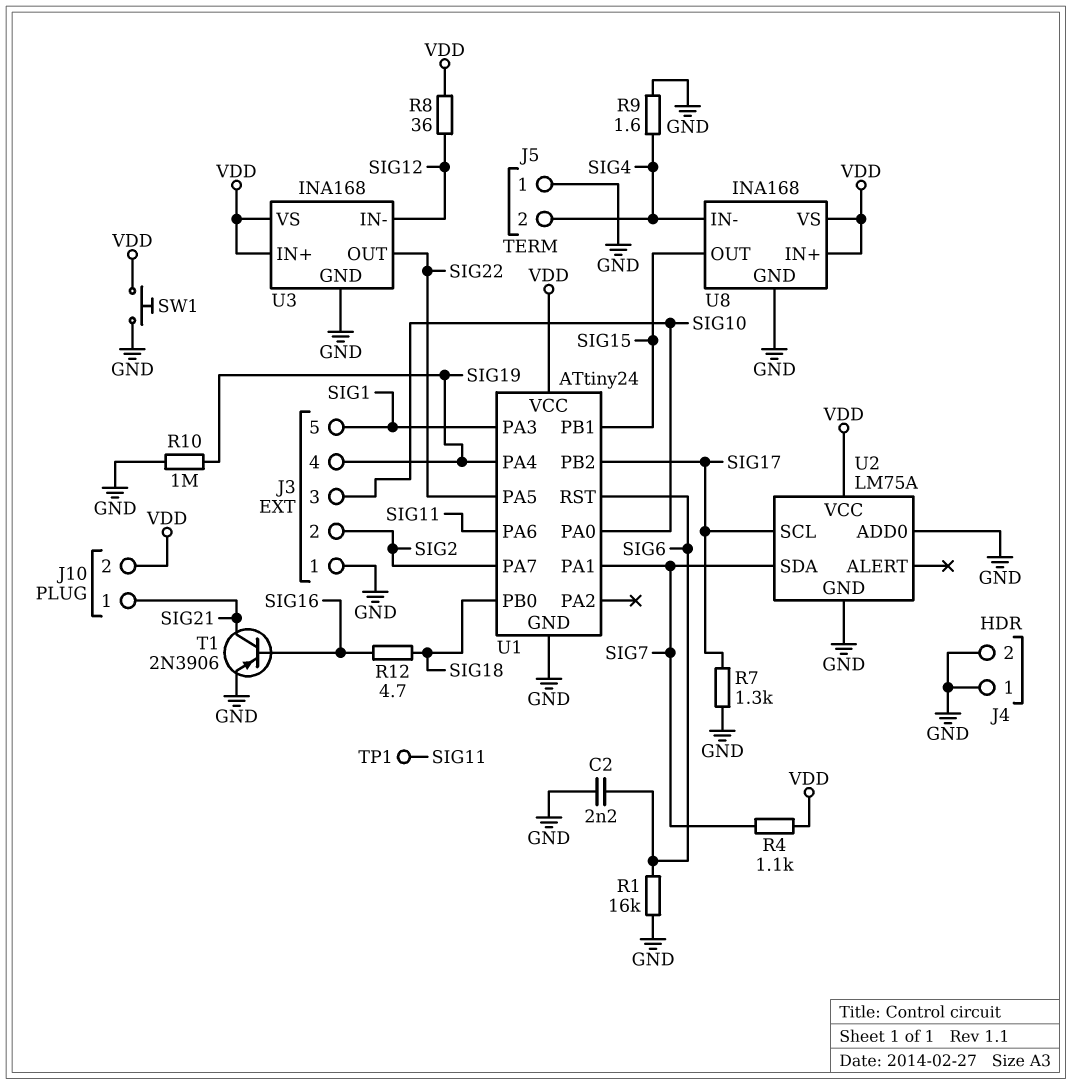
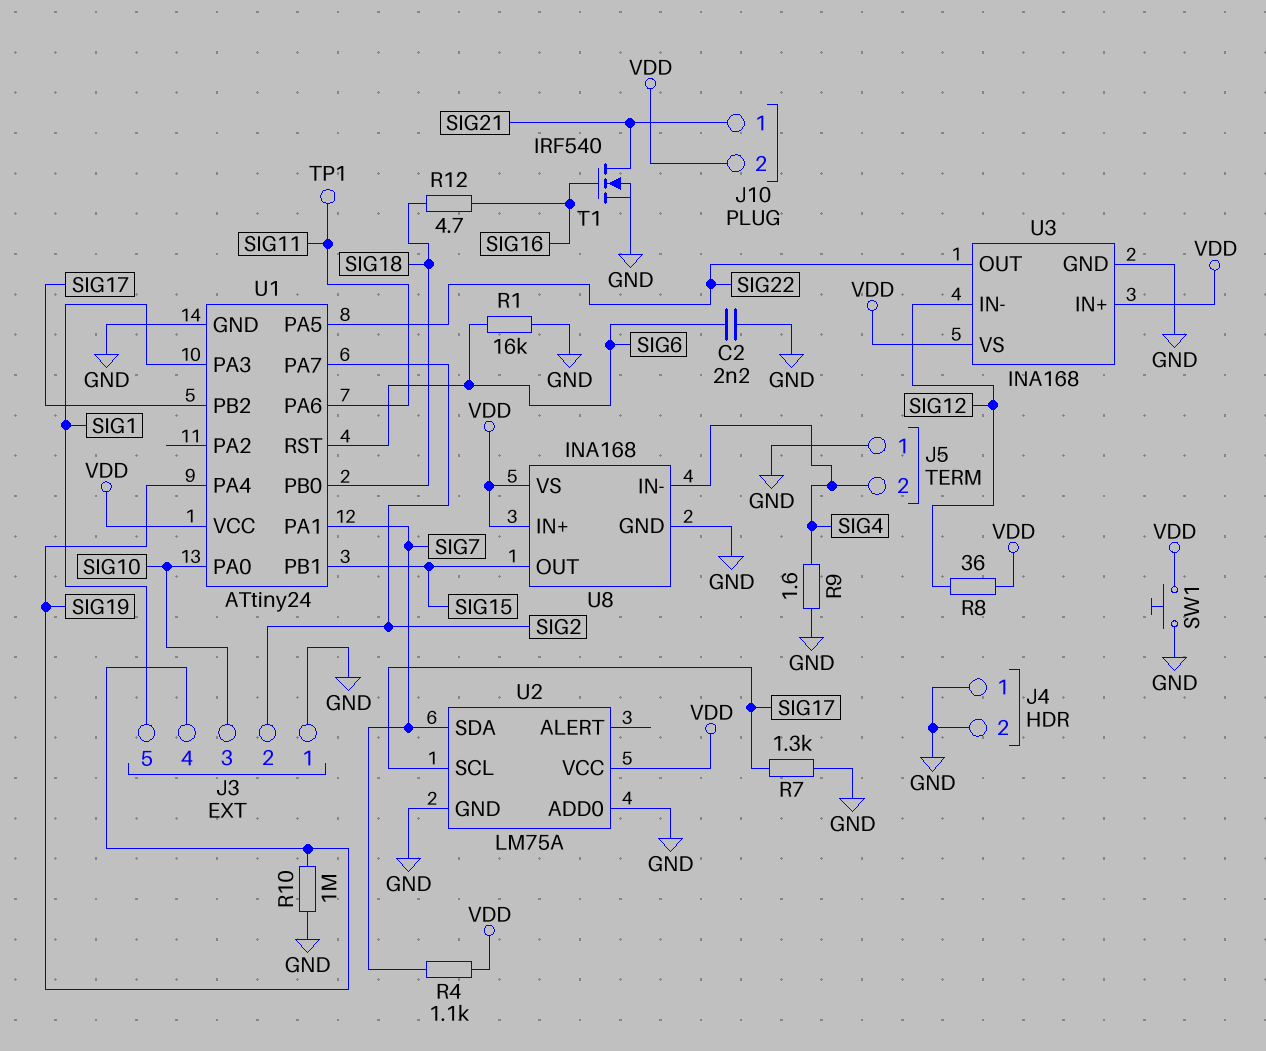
T1: PNP 2N3906 (B SIG16, C SIG21, E GND) -> NMOS IRF540 (G SIG16, D SIG21, S GND)

